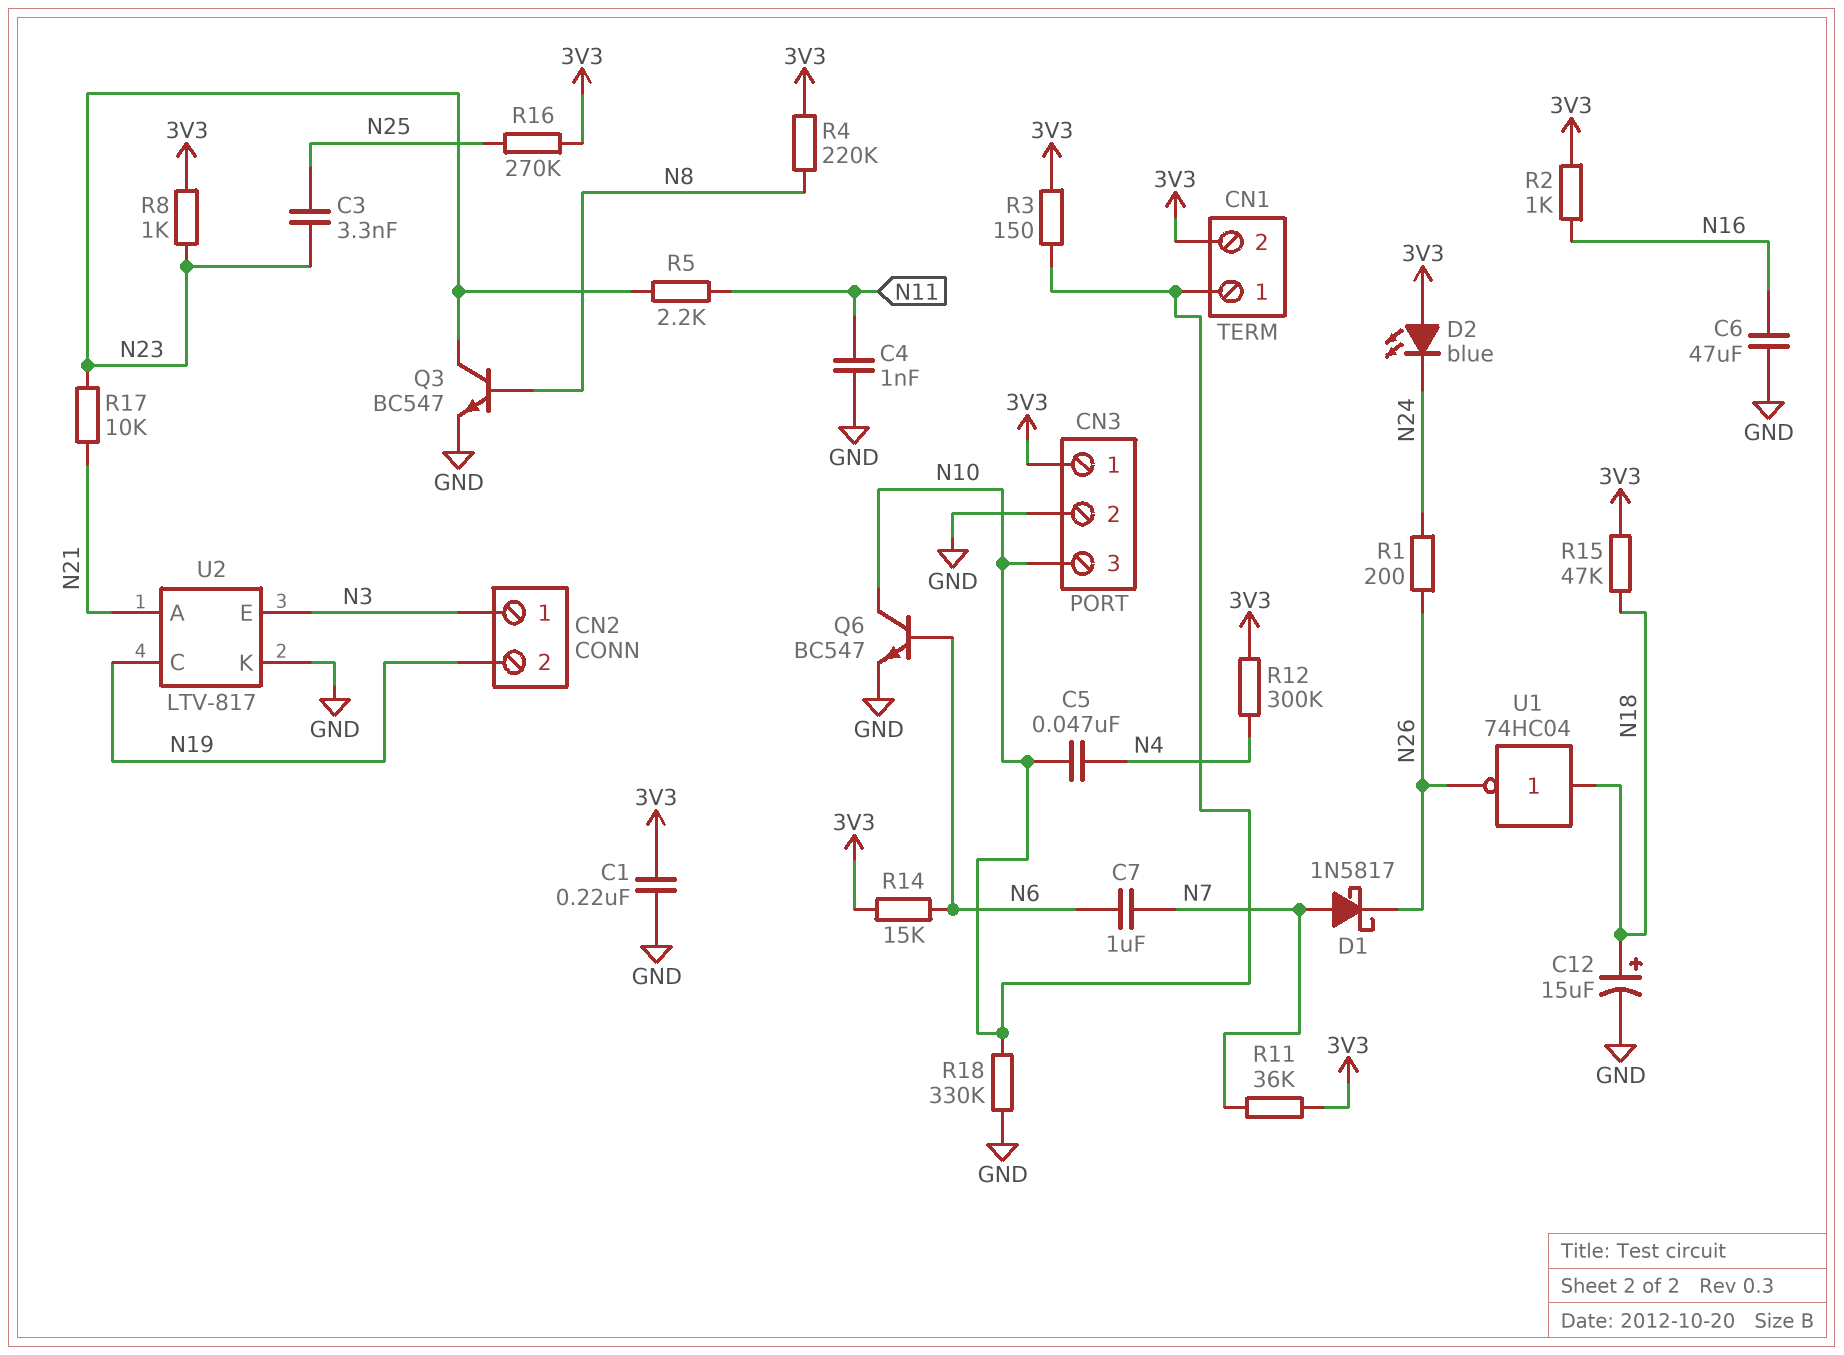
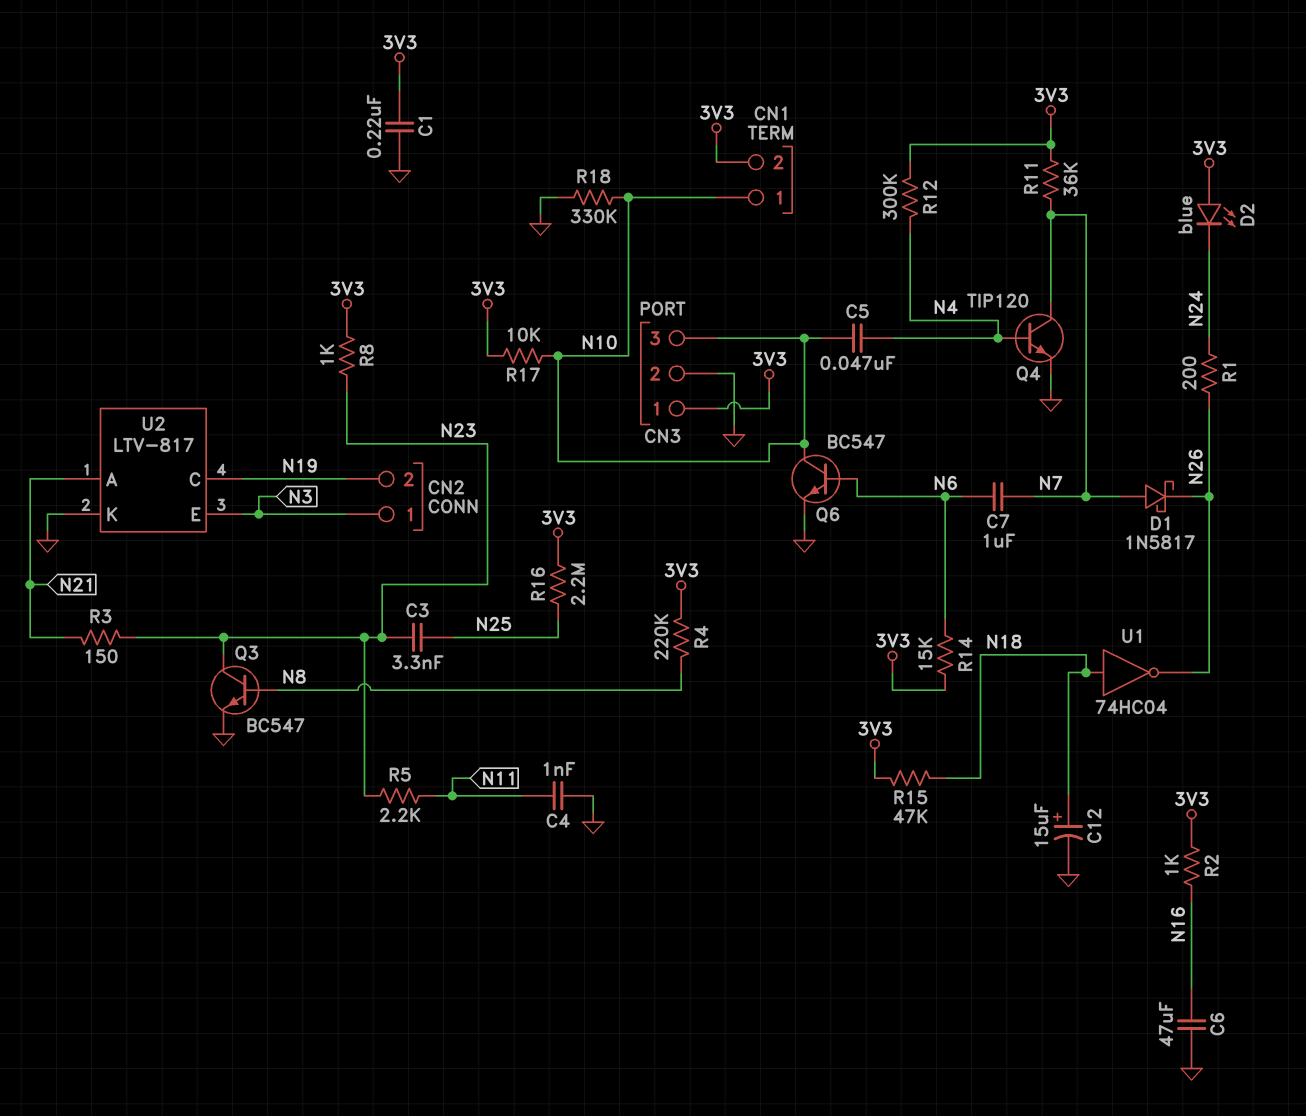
Q4: none -> NPN TIP120 (B N4, C N7, E GND)
R3: 150 (3V3, N10) -> 150 (N21, N23)
R16: 270k (3V3, N25) -> 2.2M (3V3, N25)
R17: 10k (N21, N23) -> 10k (3V3, N10)

